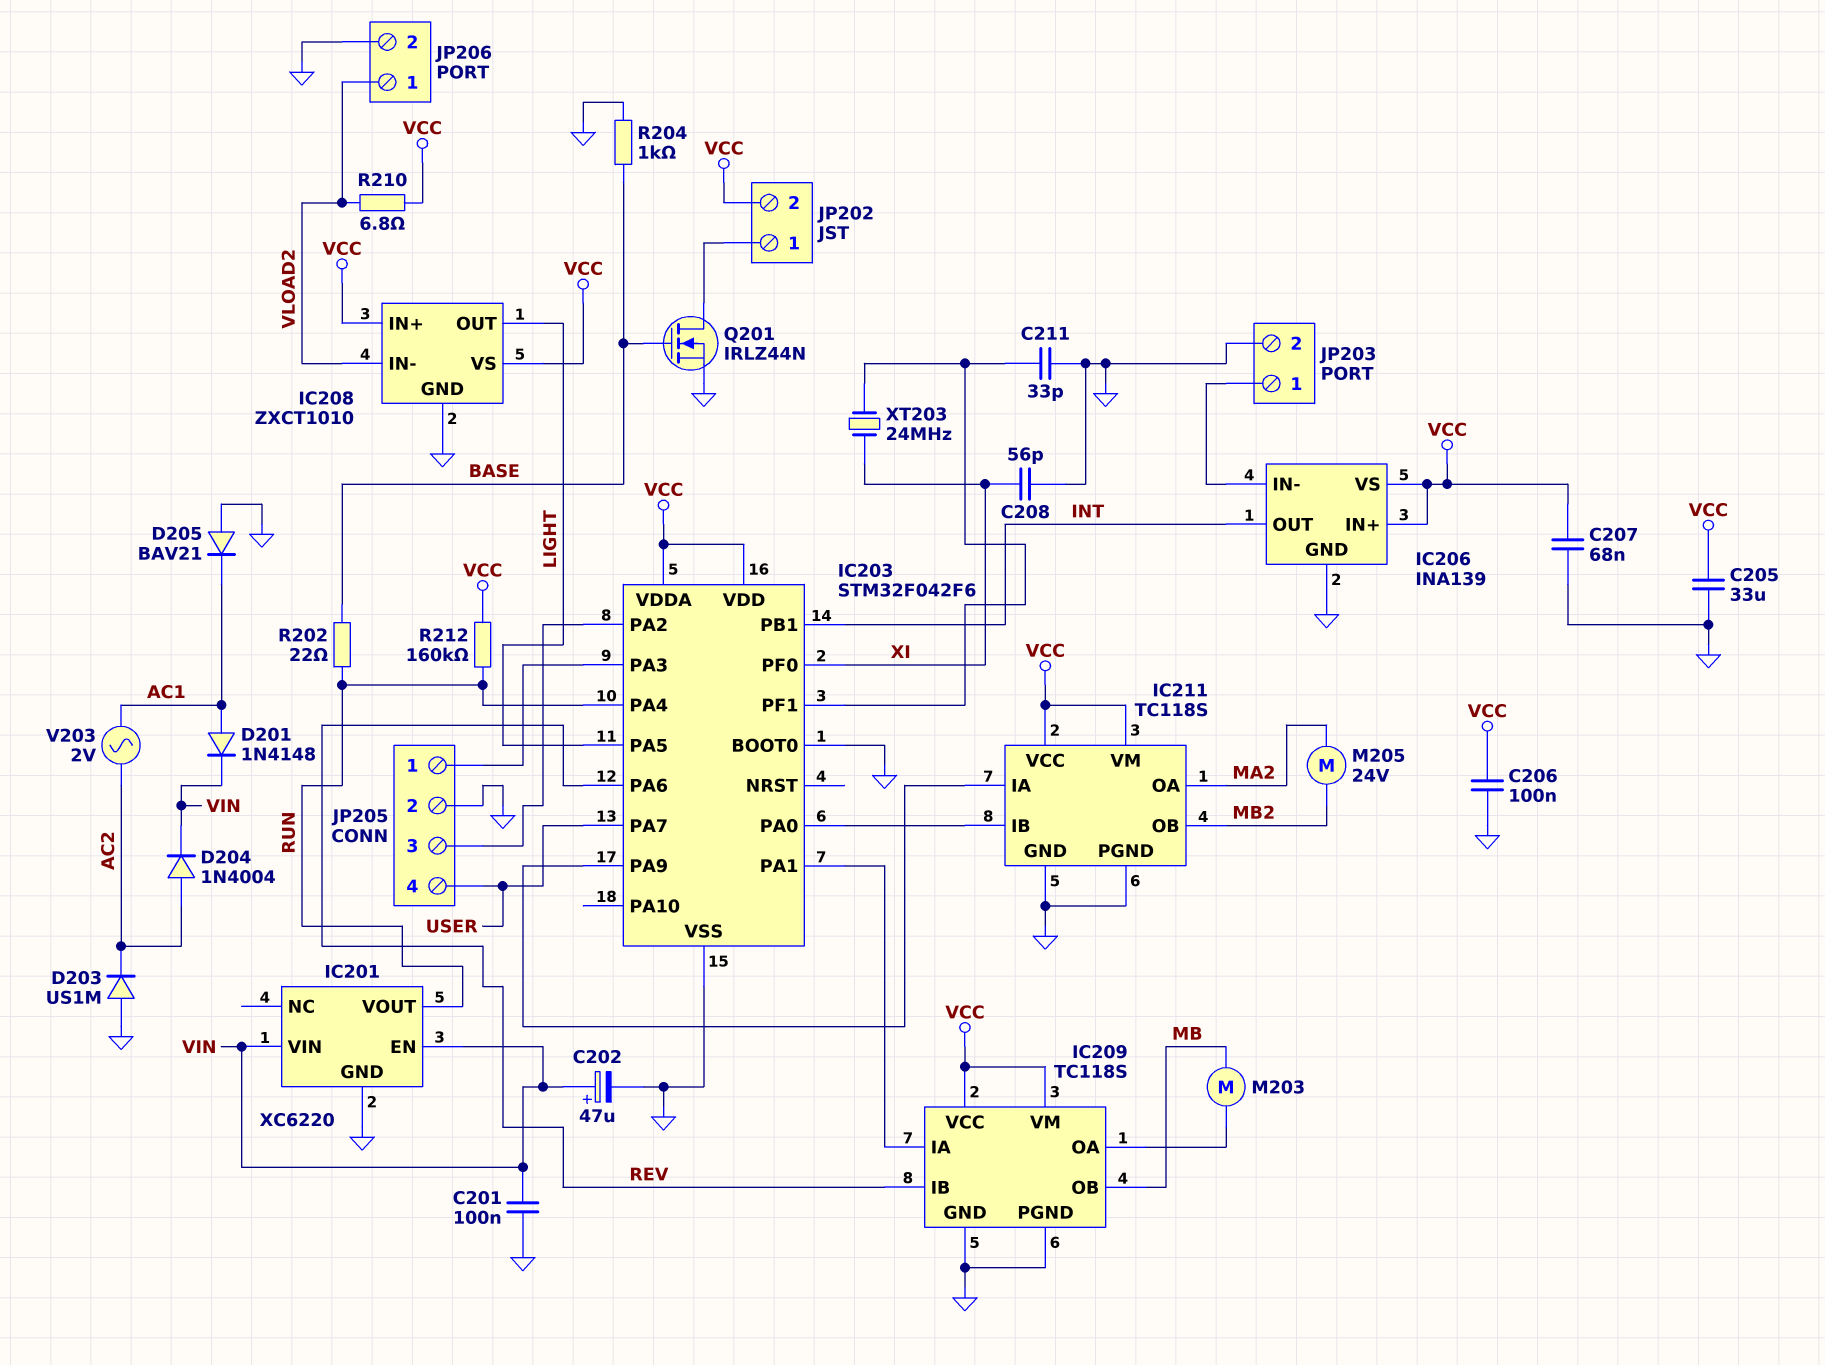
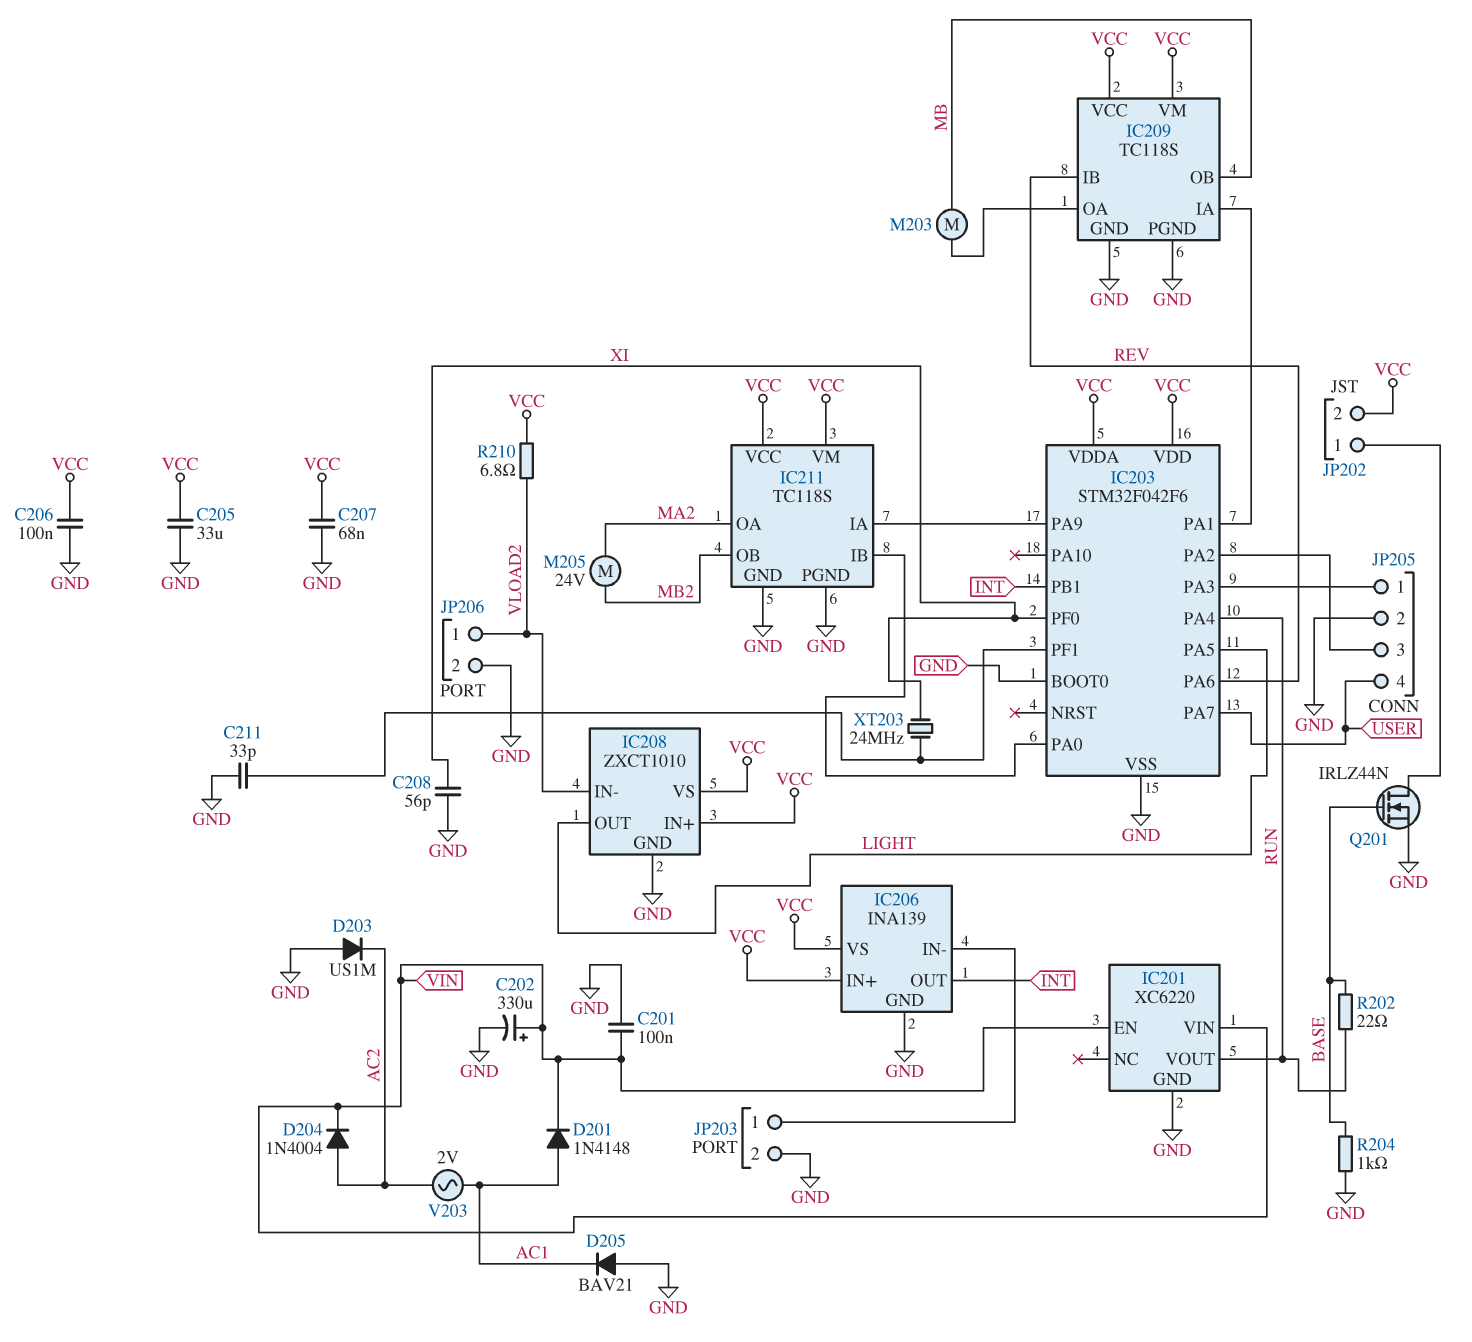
C202: 47uF (plus VIN, minus GND) -> 330uF (plus VIN, minus GND)
R212: 160k (RUN, VCC) -> none

